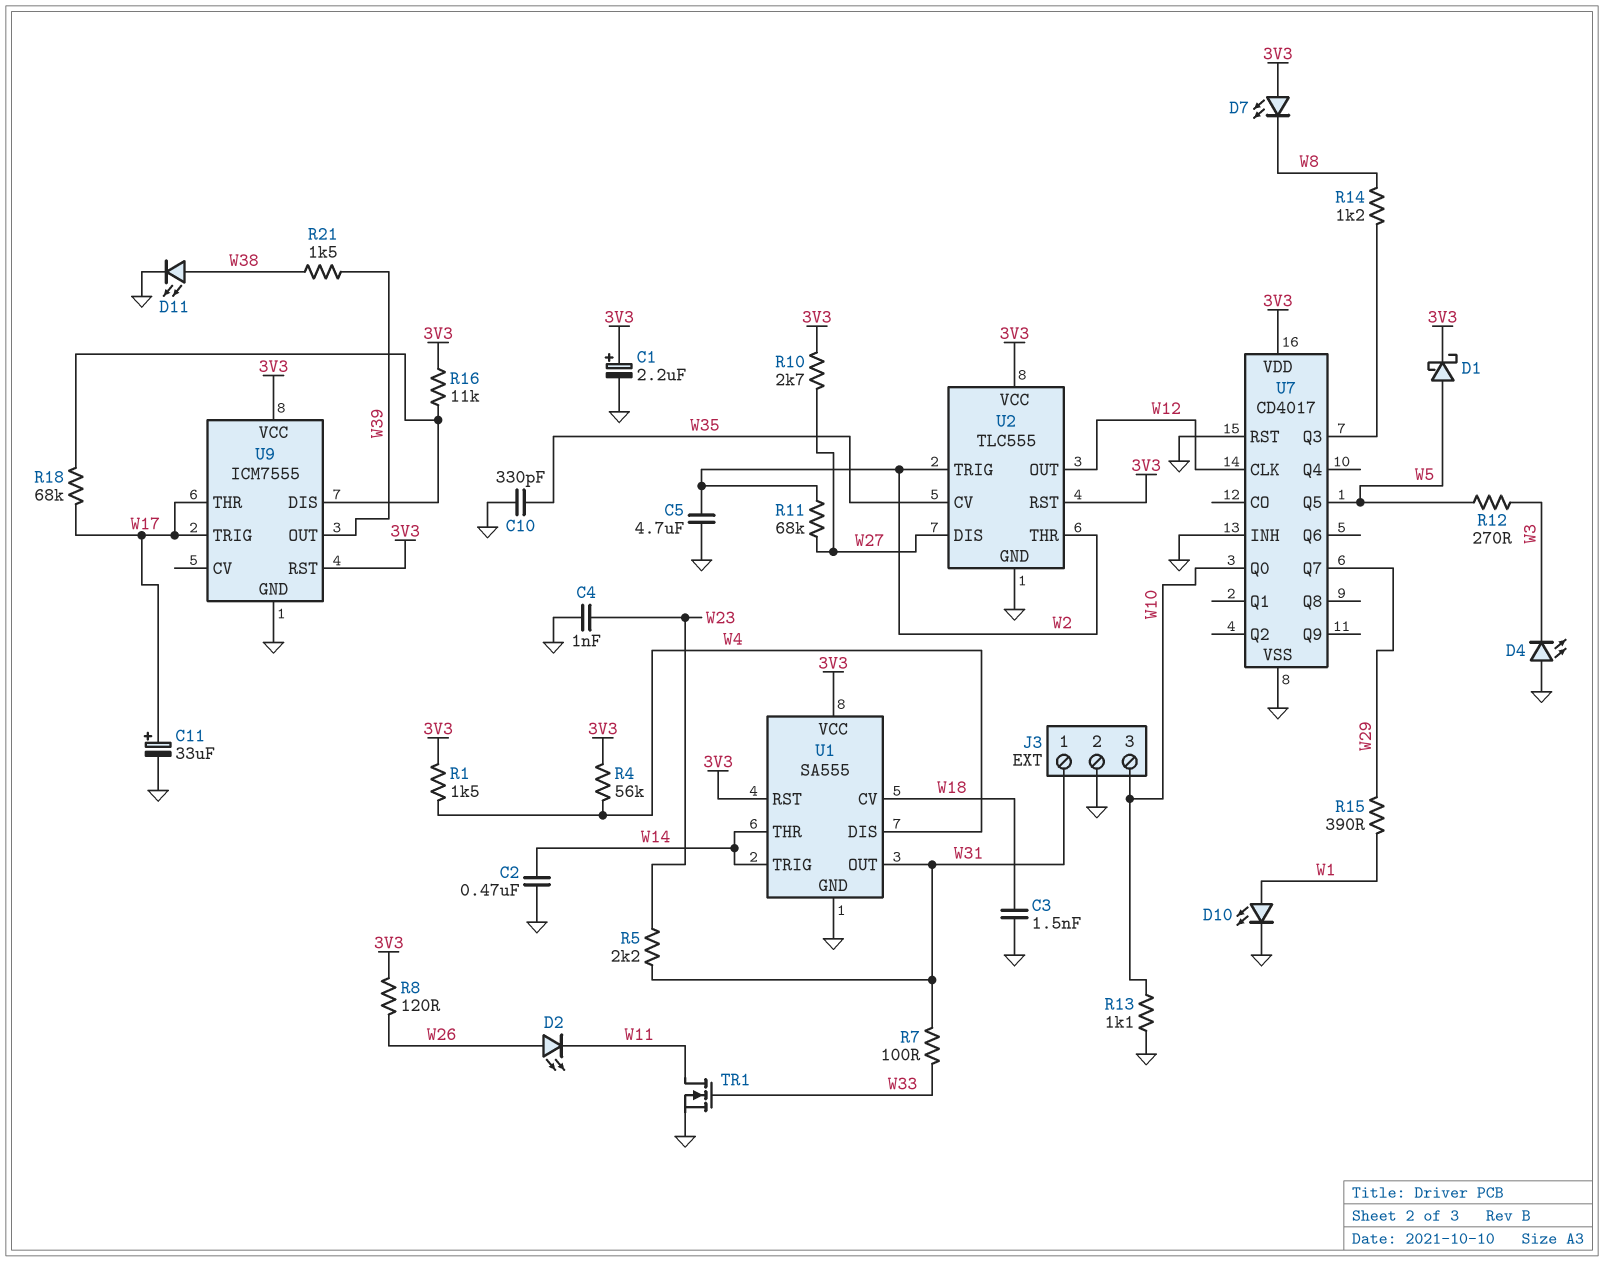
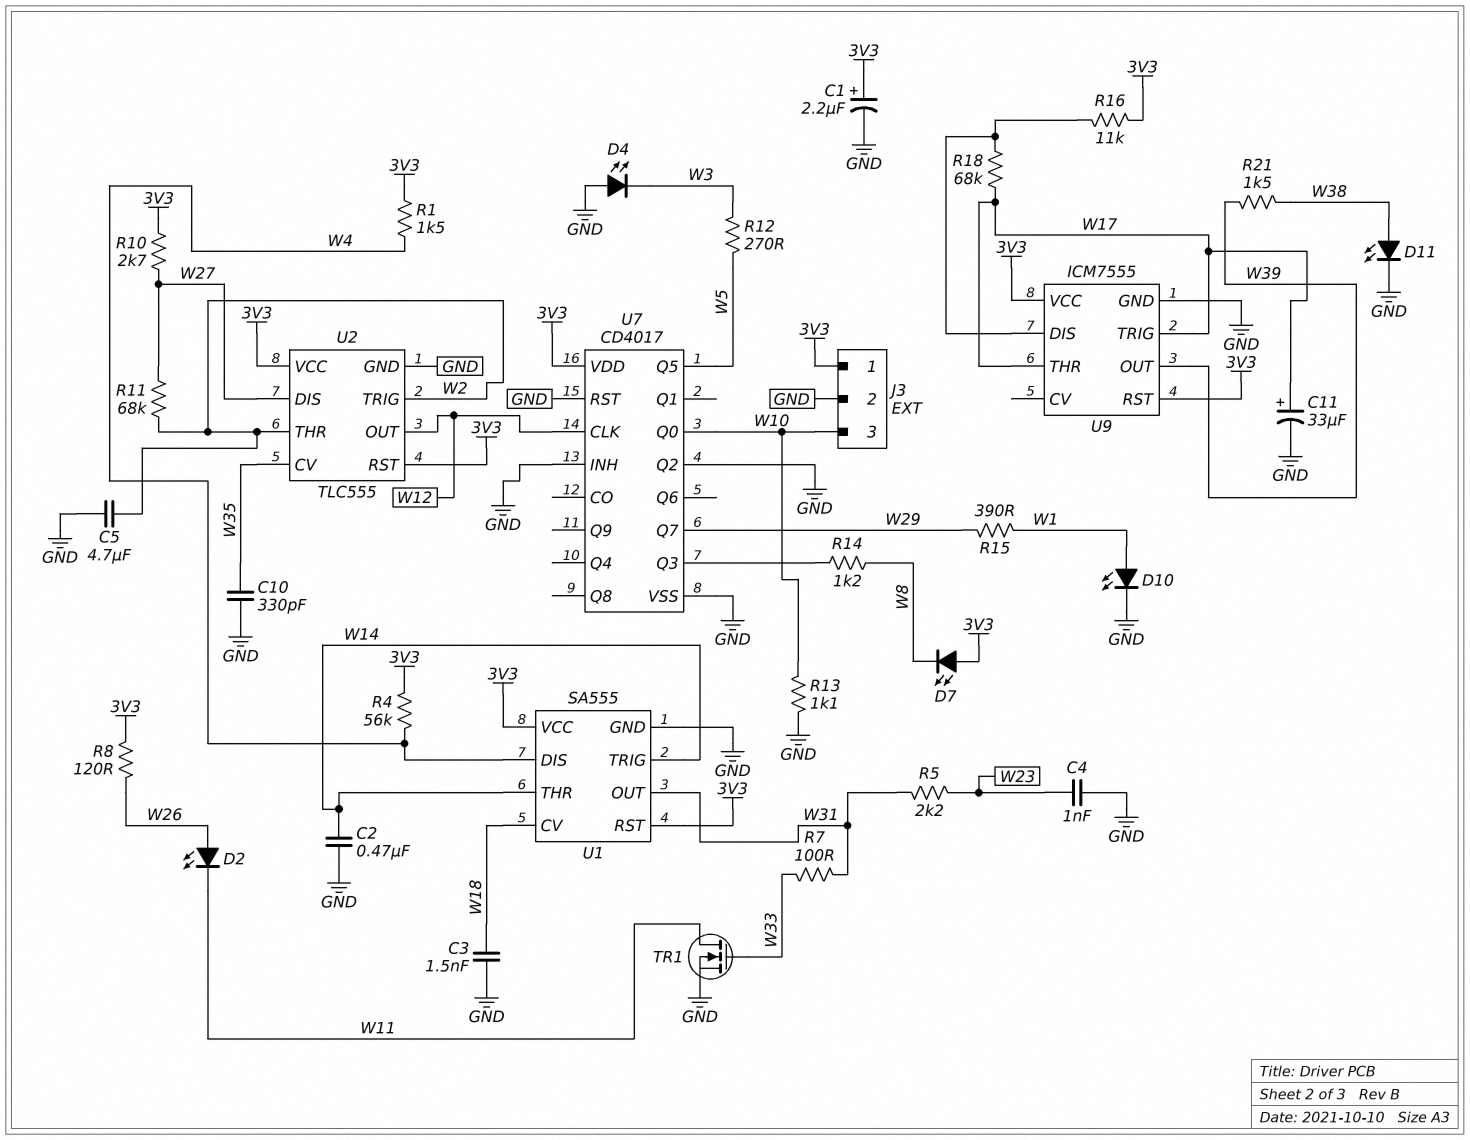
D1: schottky (A W5, K 3V3) -> none
J3 pin 1: W31 -> 3V3
U7 pin Q2: none -> GND

